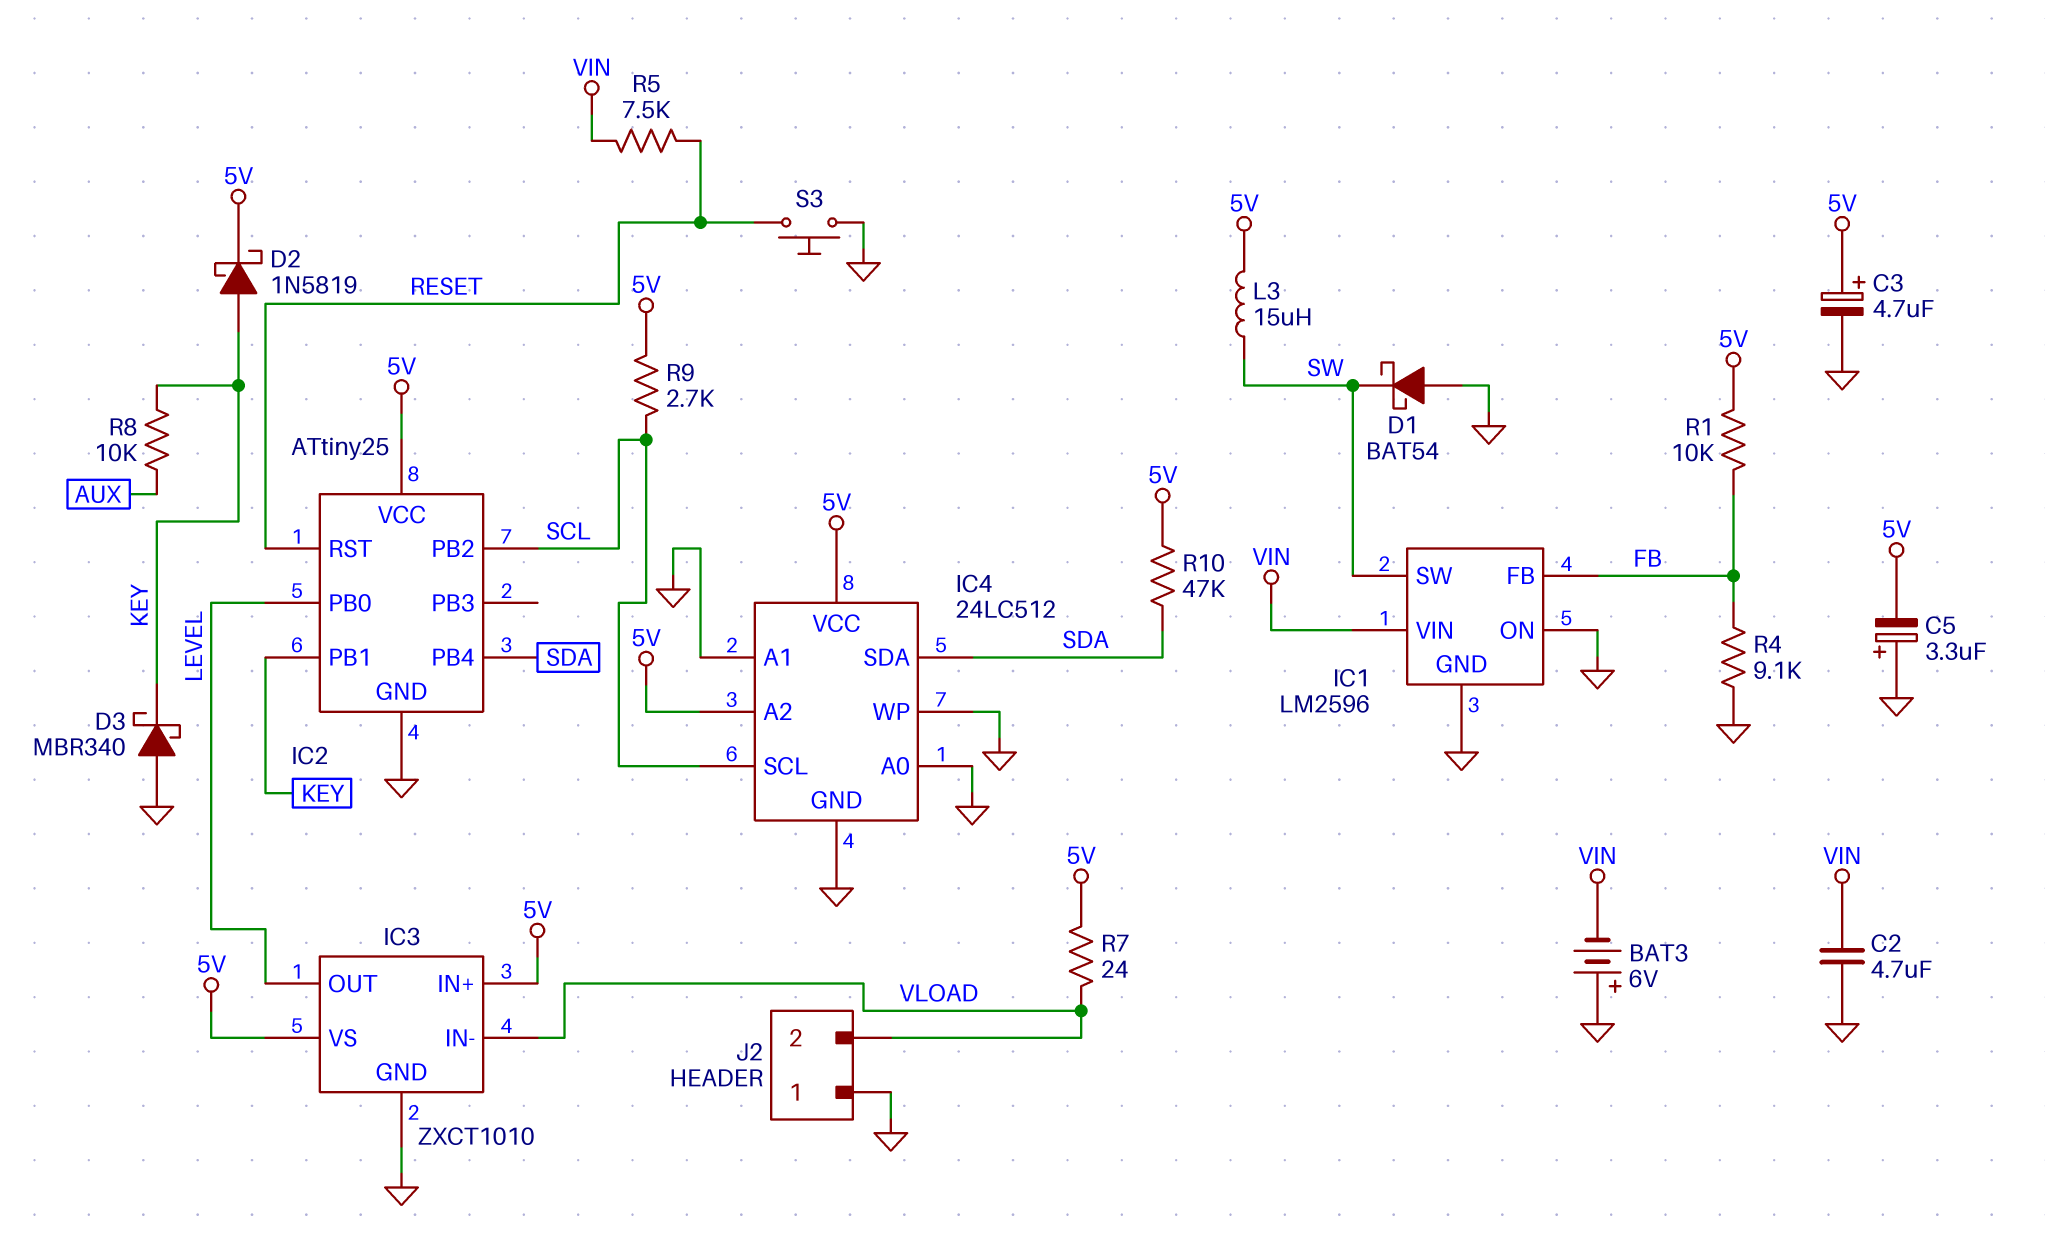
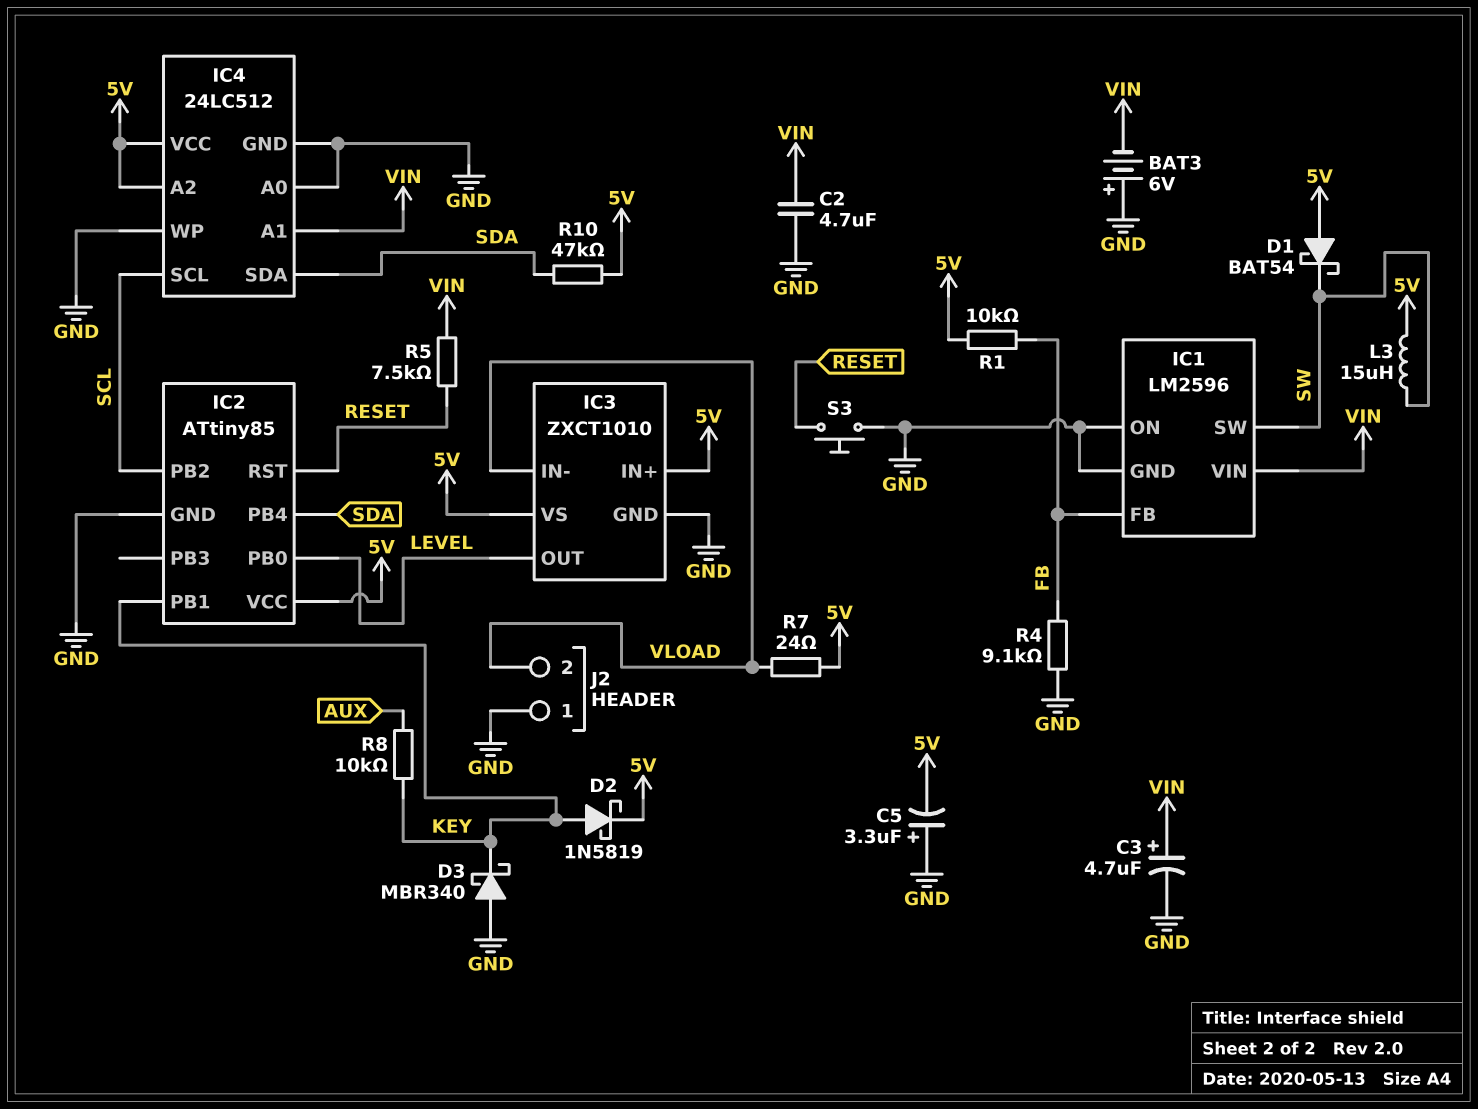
C3: 4.7uF (plus 5V, minus GND) -> 4.7uF (plus VIN, minus GND)
D1: schottky BAT54 (A GND, K SW) -> schottky BAT54 (A 5V, K SW)
IC2: ATtiny25 -> ATtiny85
IC4 pin A1: GND -> VIN
R9: 2.7k (5V, SCL) -> none

